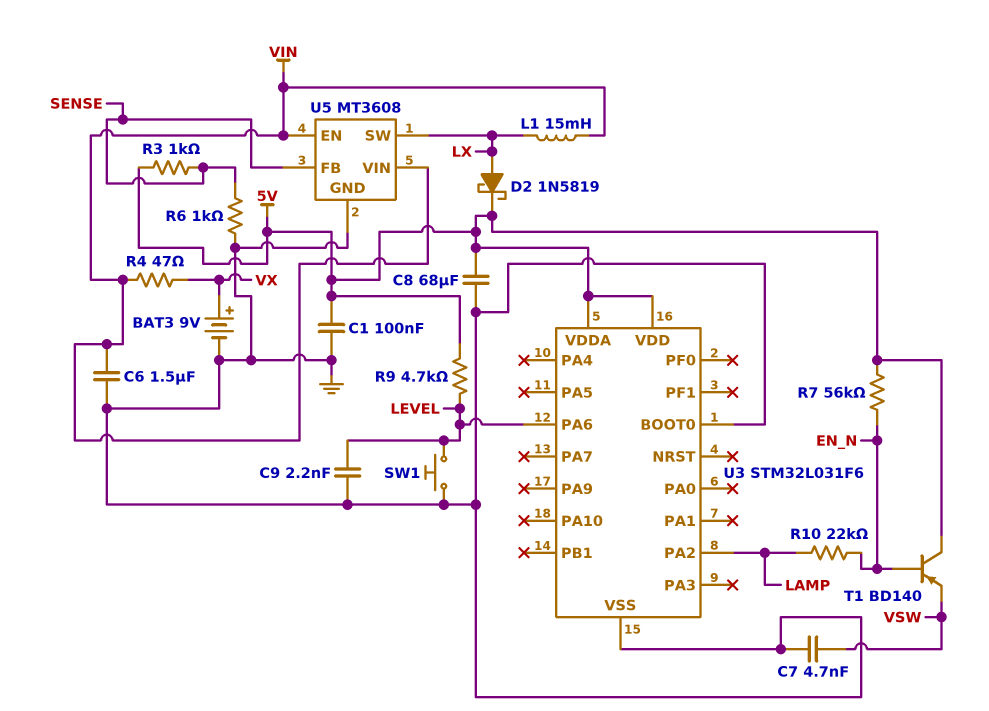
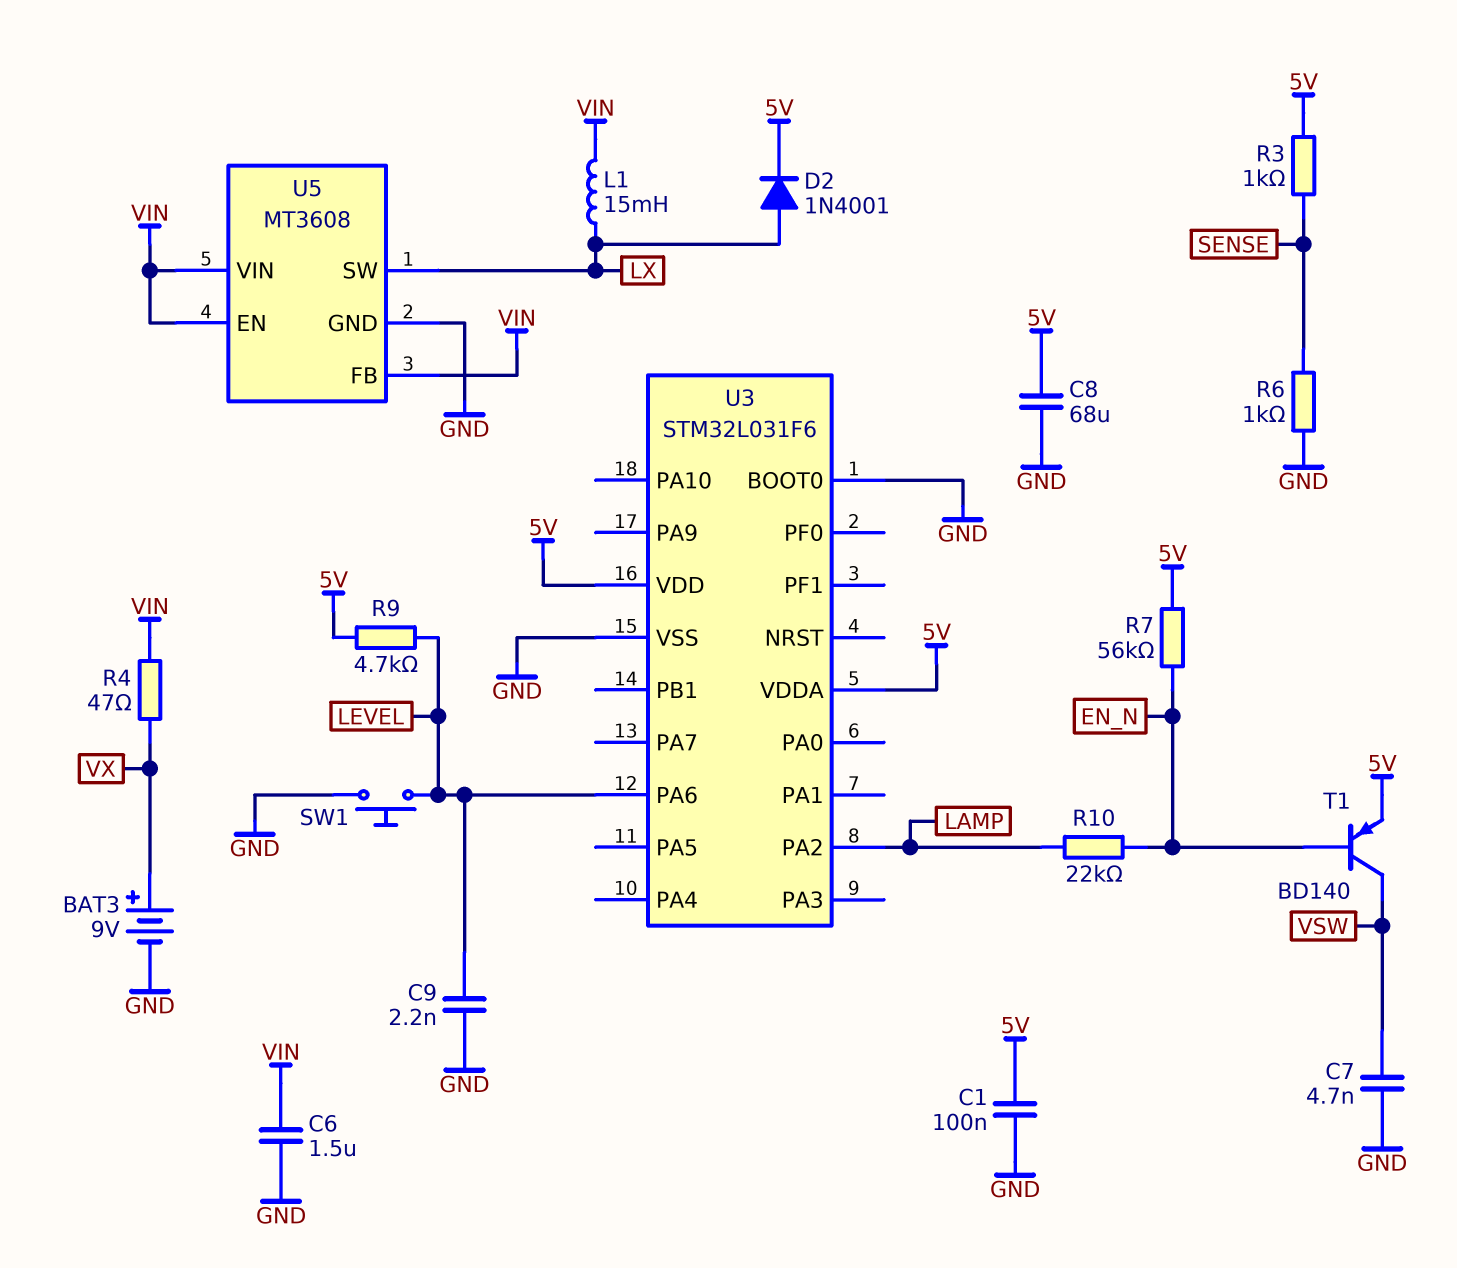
D2: schottky 1N5819 (A LX, K 5V) -> diode 1N4001 (A LX, K 5V)
T1: PNP BD140 (B EN_N, C 5V, E VSW) -> PNP BD140 (B EN_N, C VSW, E 5V)
U5 pin FB: SENSE -> VIN

